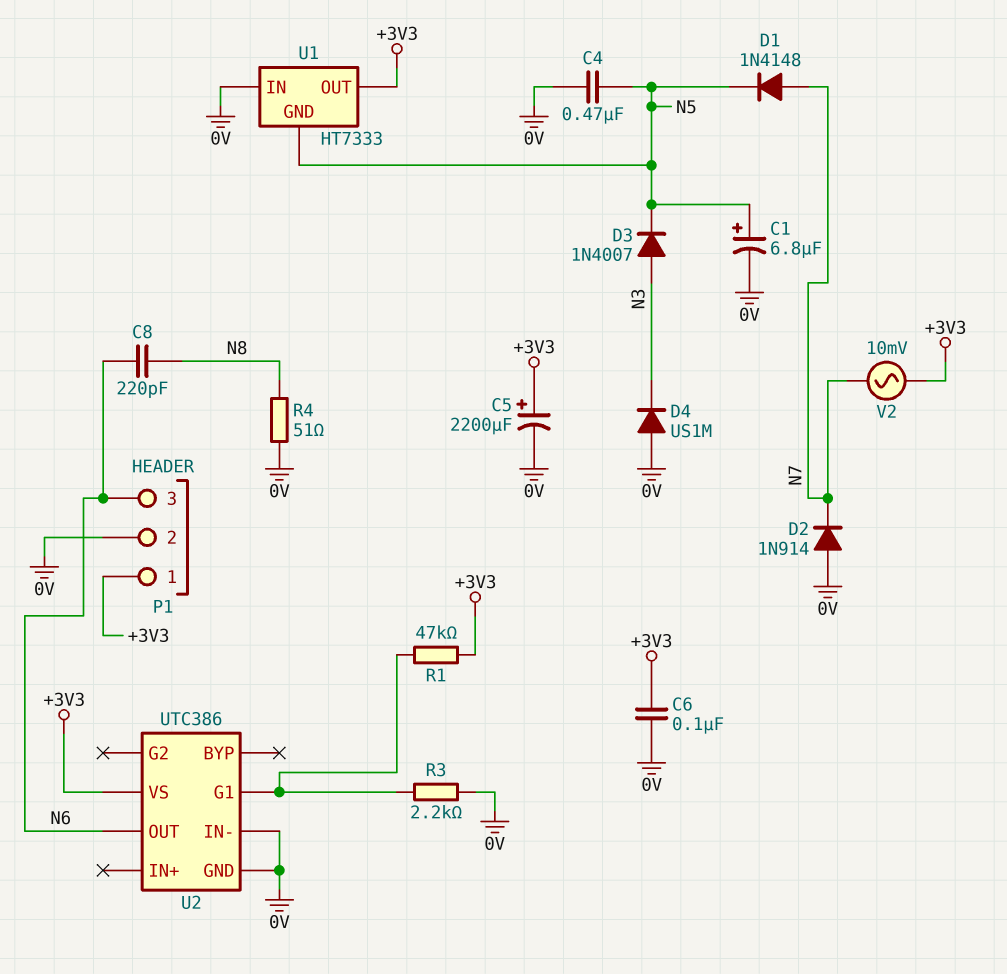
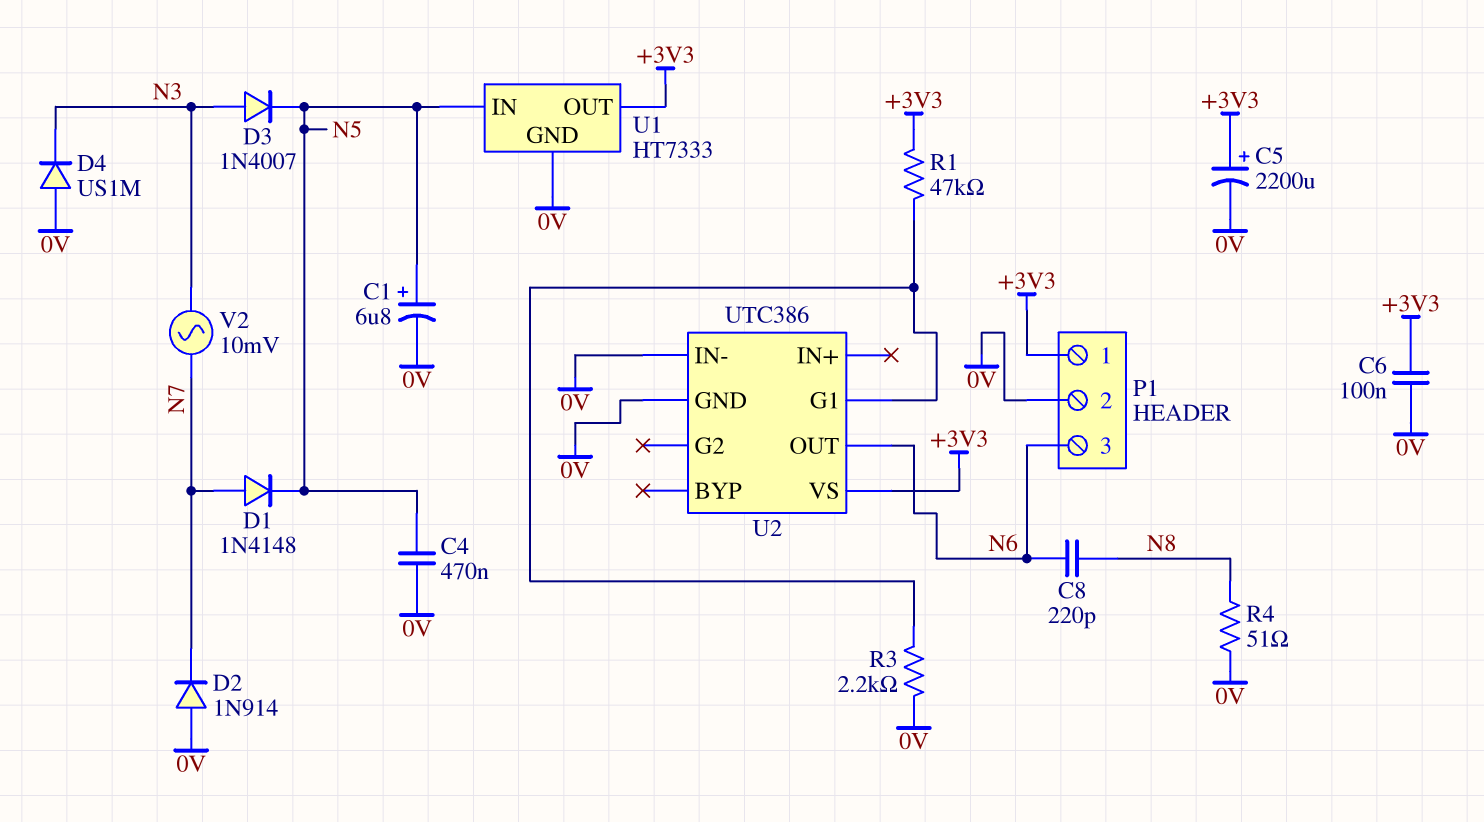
U1 pin GND: N5 -> 0V
U1 pin IN: 0V -> N5
V2: AC 10mV (+3V3, N7) -> AC 10mV (N3, N7)

